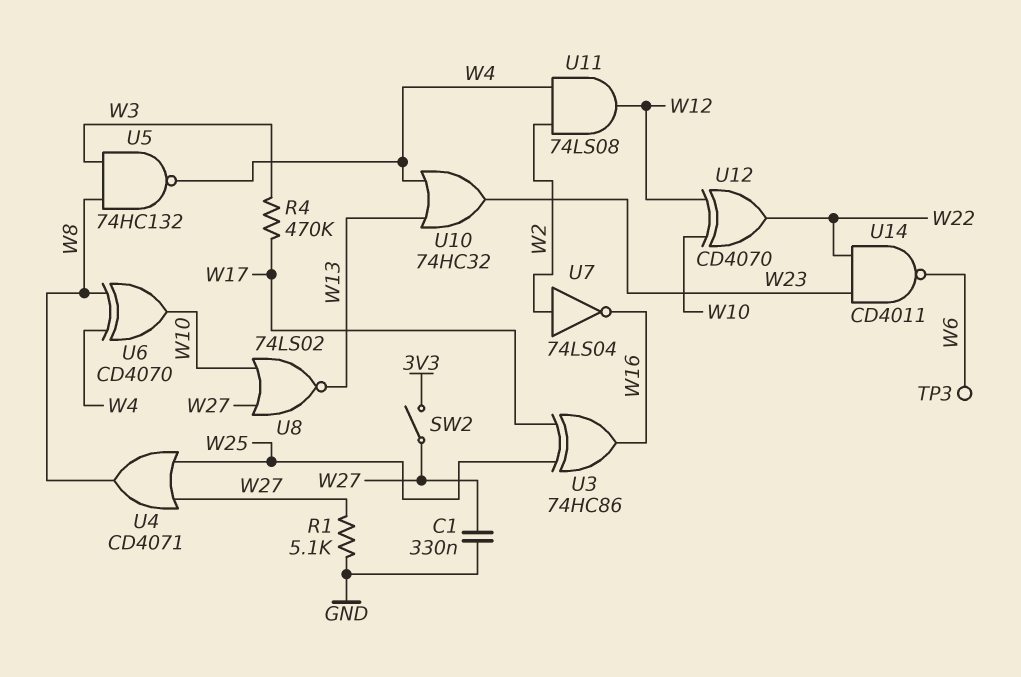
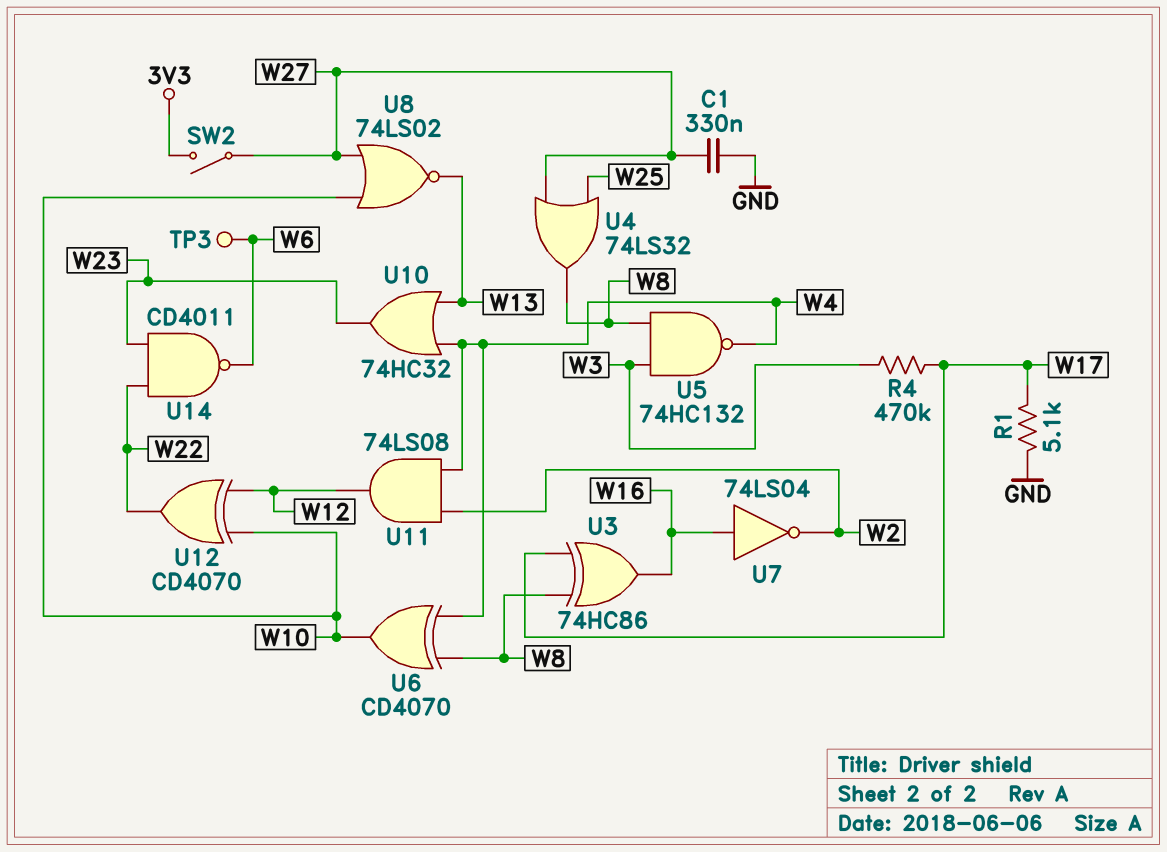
R1: 5.1k (GND, W27) -> 5.1k (GND, W17)
U3: XOR 74HC86 (in W17, in W25, out W16) -> XOR 74HC86 (in W8, in W17, out W16)
U4: OR CD4071 (in W25, in W27, out W8) -> OR 74LS32 (in W25, in W27, out W8)
U7: NOT 74LS04 (in W2, out W16) -> NOT 74LS04 (in W16, out W2)

